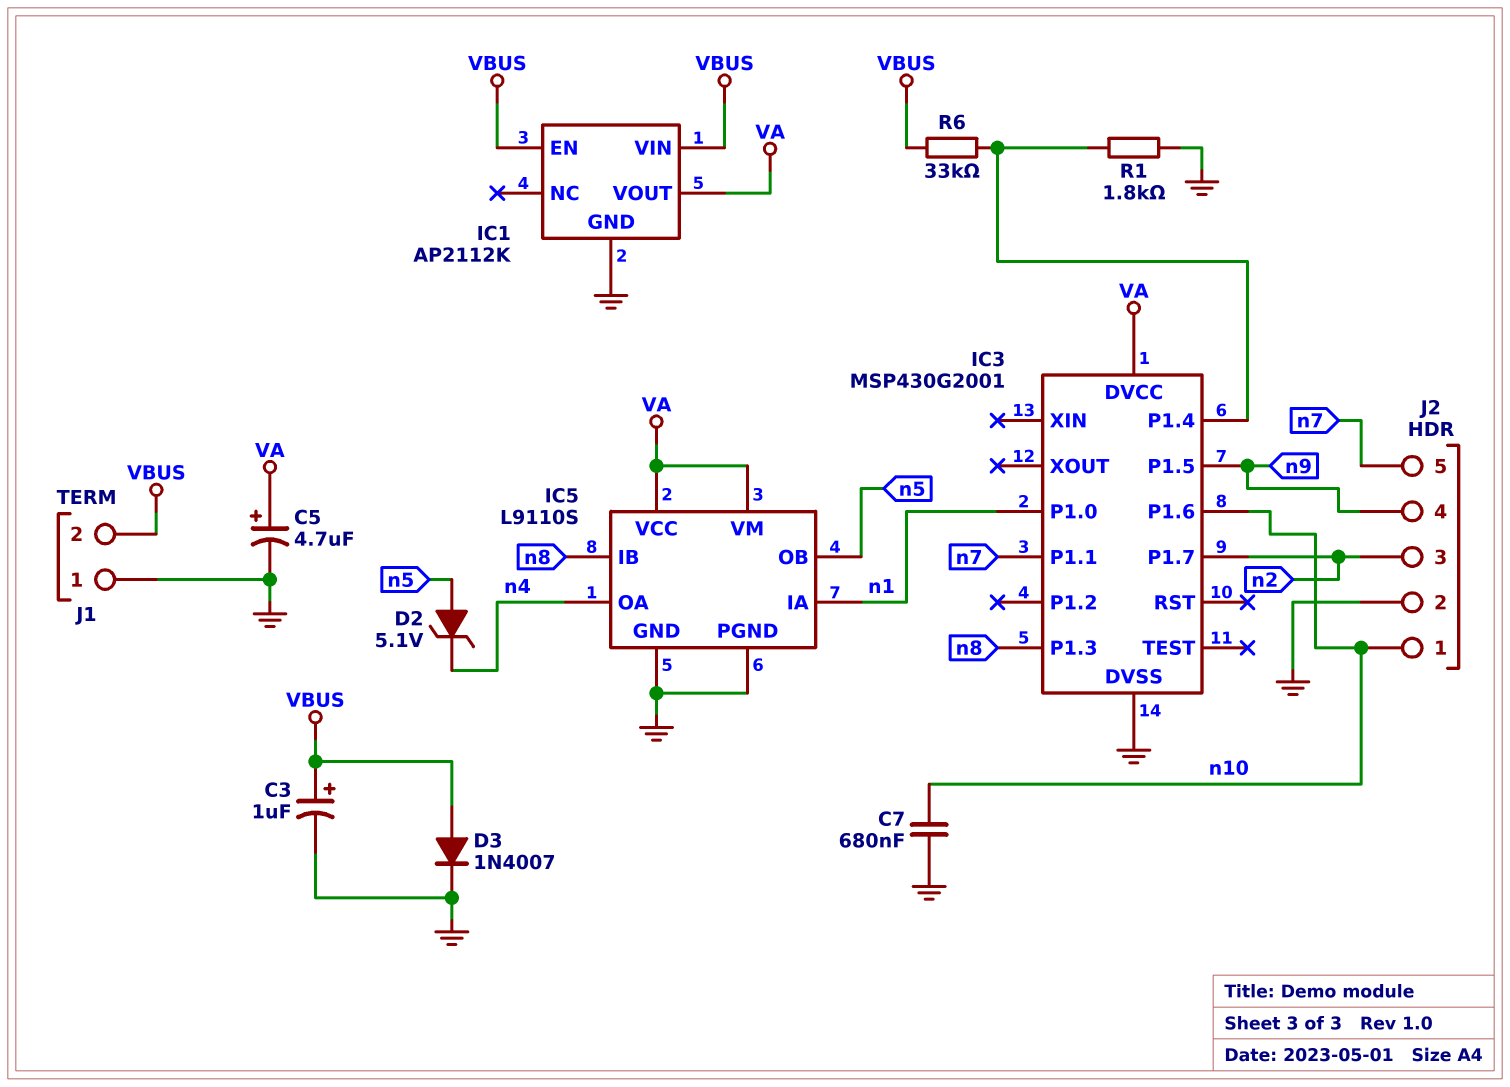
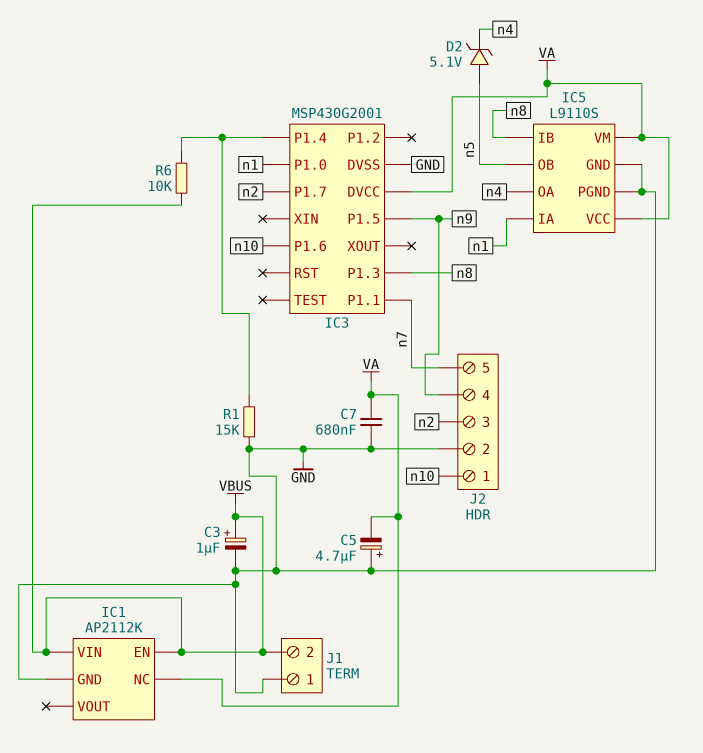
C5: 4.7uF (plus VA, minus GND) -> 4.7uF (plus GND, minus VA)
C7: 680nF (GND, n10) -> 680nF (GND, VA)
D3: diode 1N4007 (A VBUS, K GND) -> none
IC1 pin NC: none -> VA
IC1 pin VOUT: VA -> none
R1: 1.8k (GND, IC3/P1.4) -> 15k (GND, IC3/P1.4)
R6: 33k (IC3/P1.4, VBUS) -> 10k (IC3/P1.4, VBUS)

